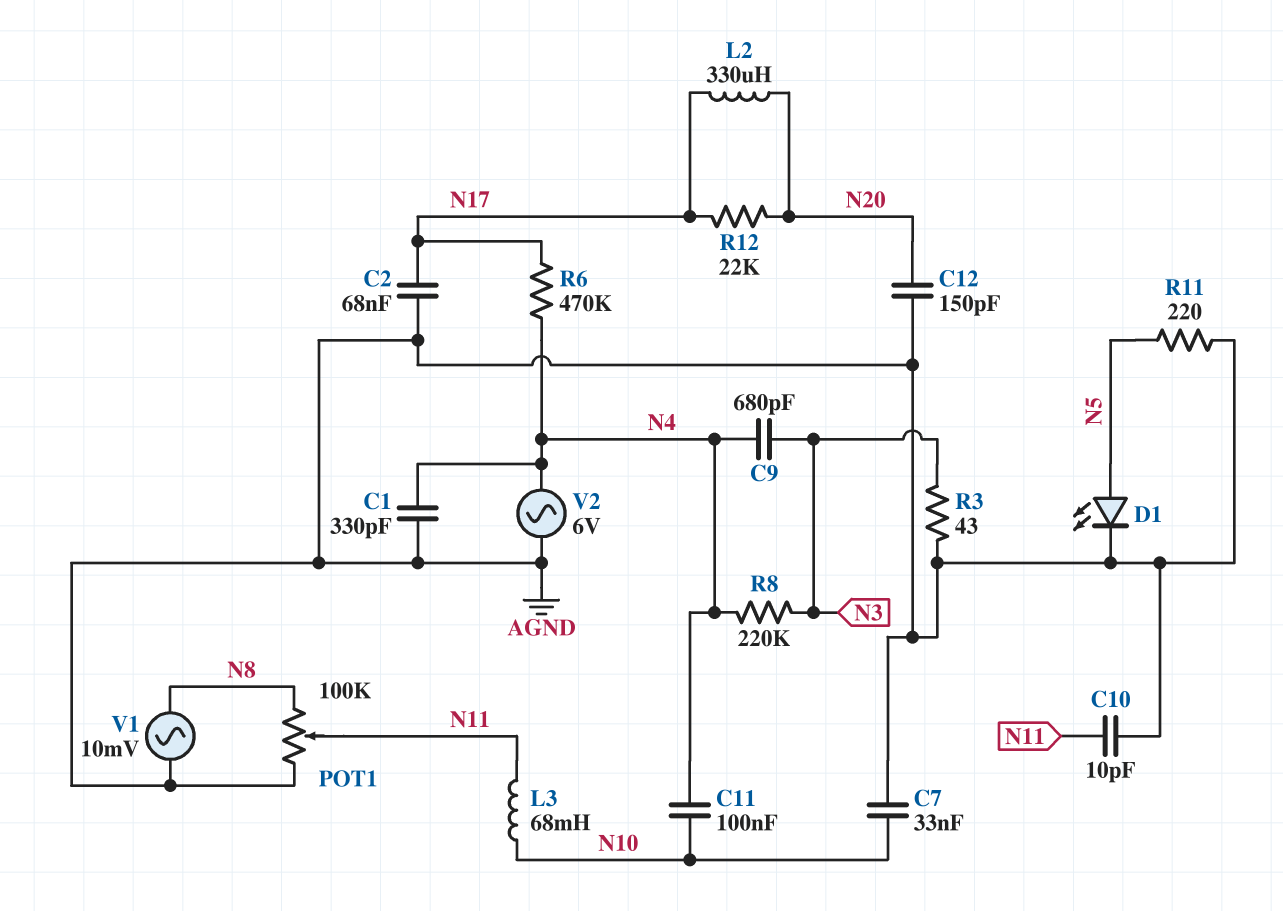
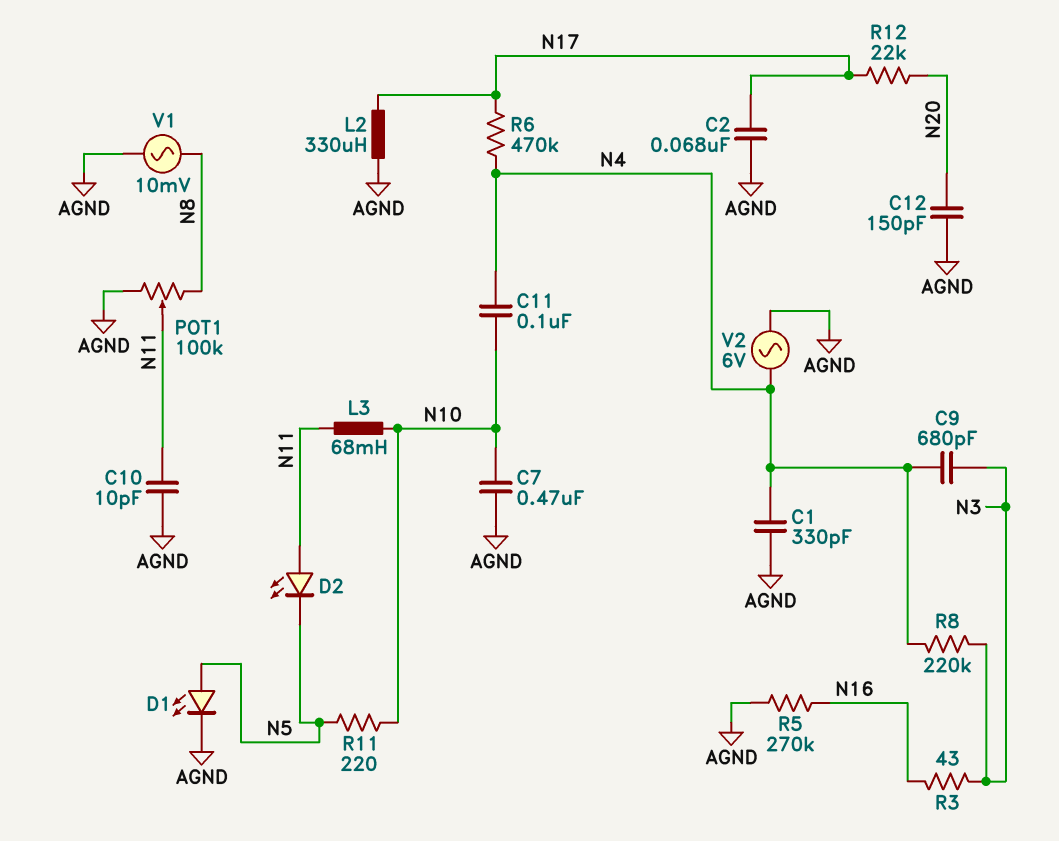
C7: 33nF (AGND, N10) -> 470nF (AGND, N10)
D2: none -> LED (A N11, K N5)
L2: 330uH (N17, N20) -> 330uH (AGND, N17)
R3: 43 (AGND, N3) -> 43 (N3, N16)
R5: none -> 270k (AGND, N16)
R11: 220 (AGND, N5) -> 220 (N5, N10)

